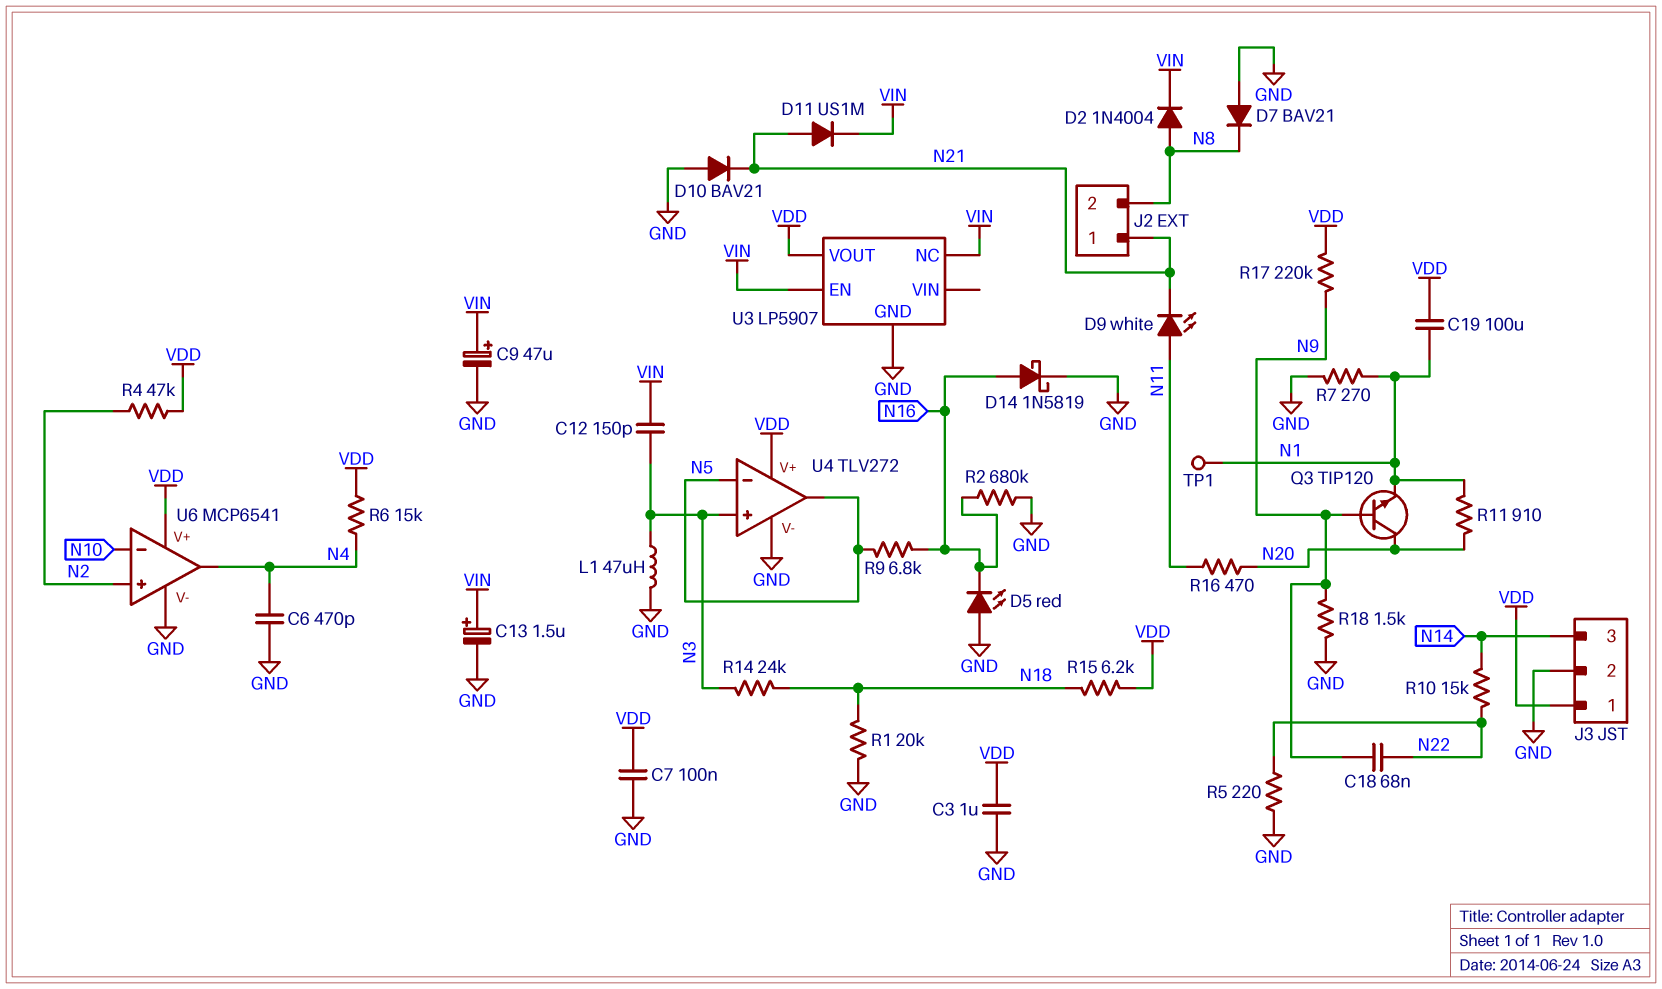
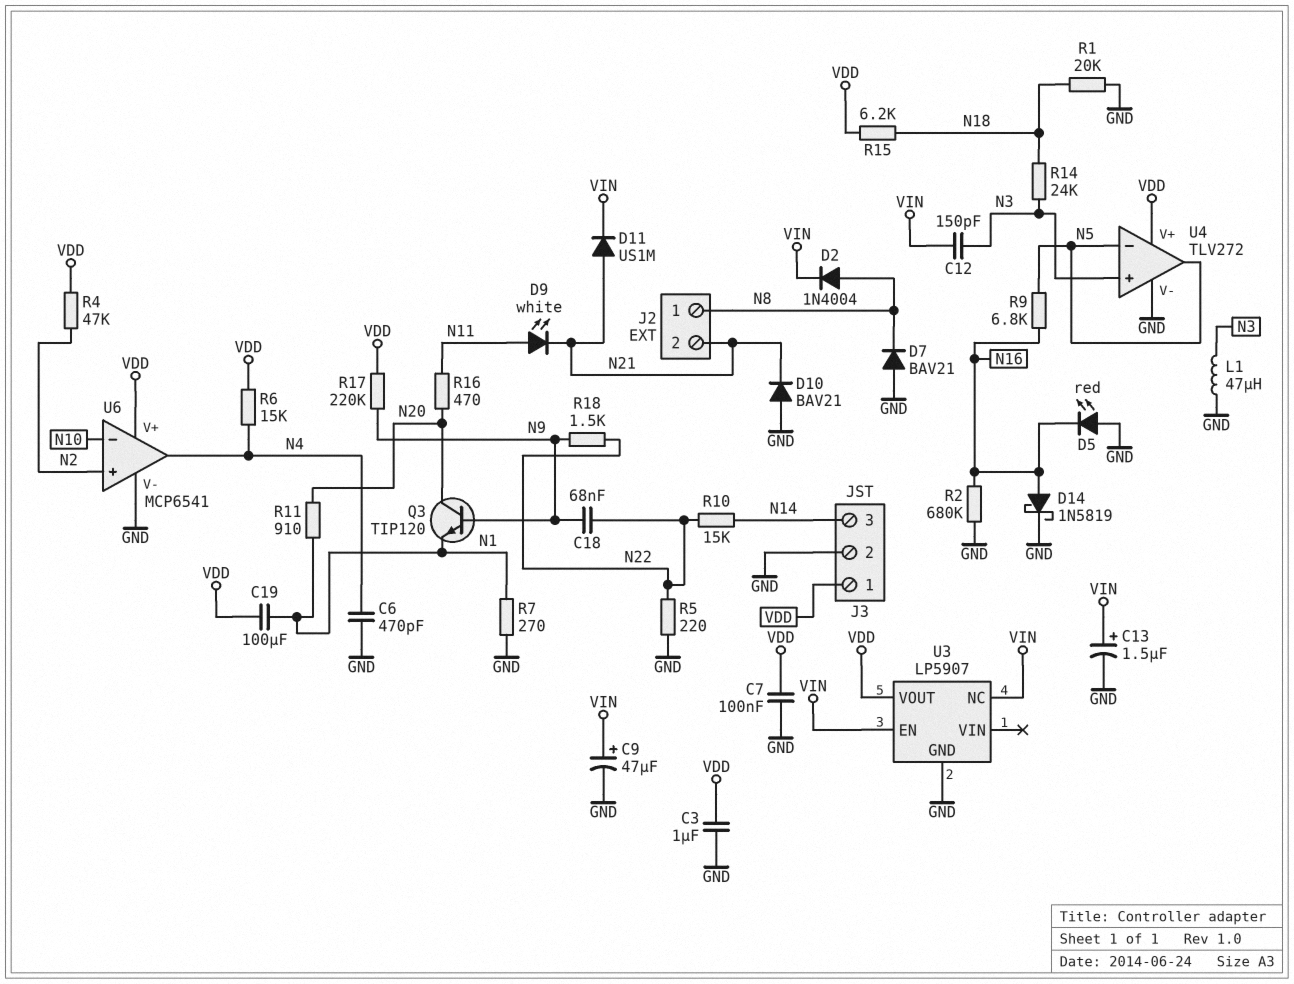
J2 pin 1: N21 -> N8
J2 pin 2: N8 -> N21
R18: 1.5k (GND, N9) -> 1.5k (N9, N22)
TP1: test point (N1) -> none

